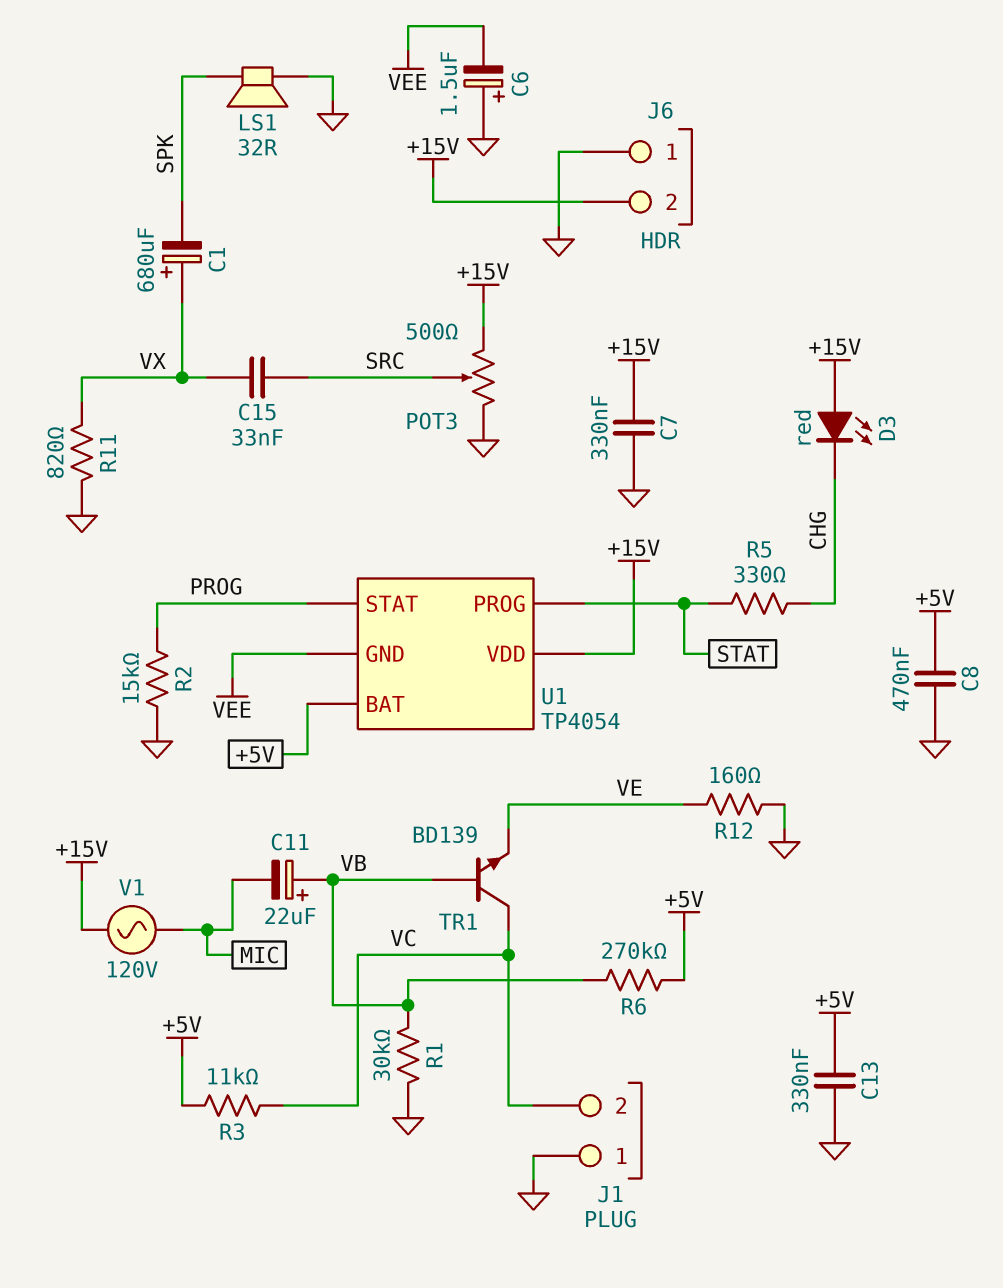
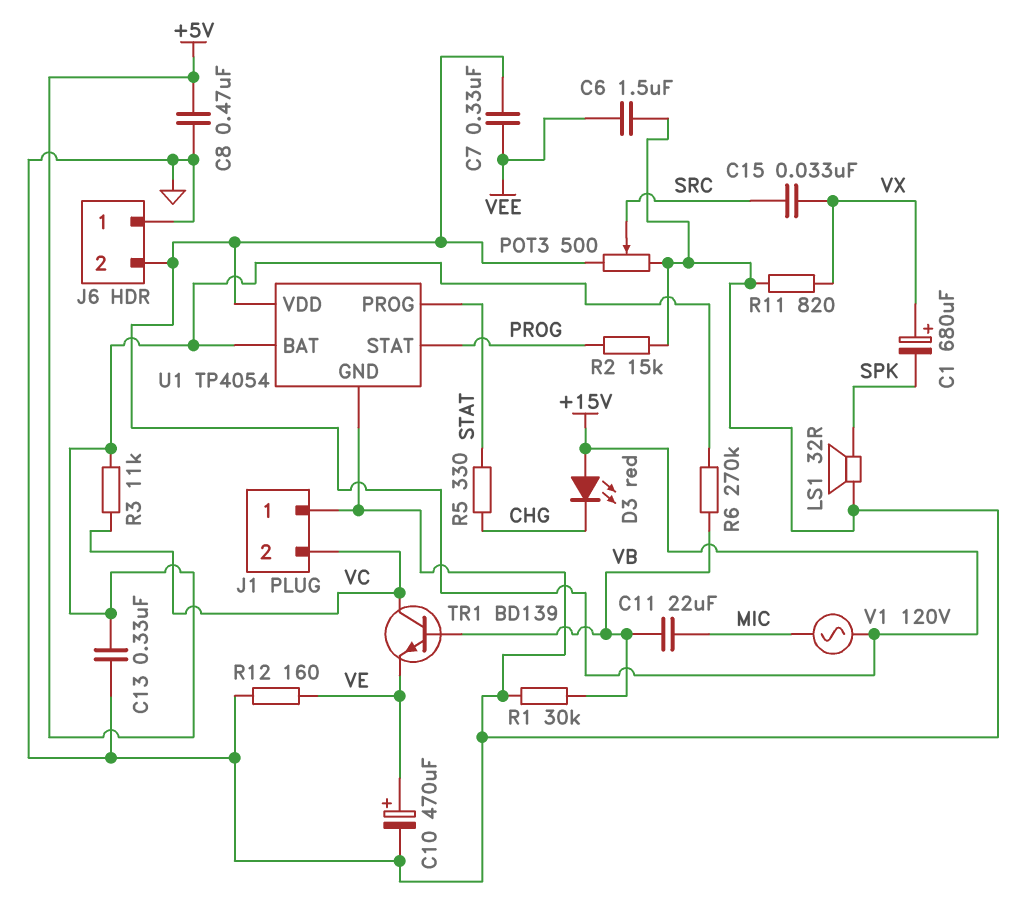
C6: 1.5uF (plus GND, minus VEE) -> 1.5uF (GND, VEE)
C7: 330nF (+15V, GND) -> 330nF (+15V, VEE)
C10: none -> 470uF (plus VE, minus GND)
C11: 22uF (plus VB, minus MIC) -> 22uF (MIC, VB)
U1 pin GND: VEE -> GND

